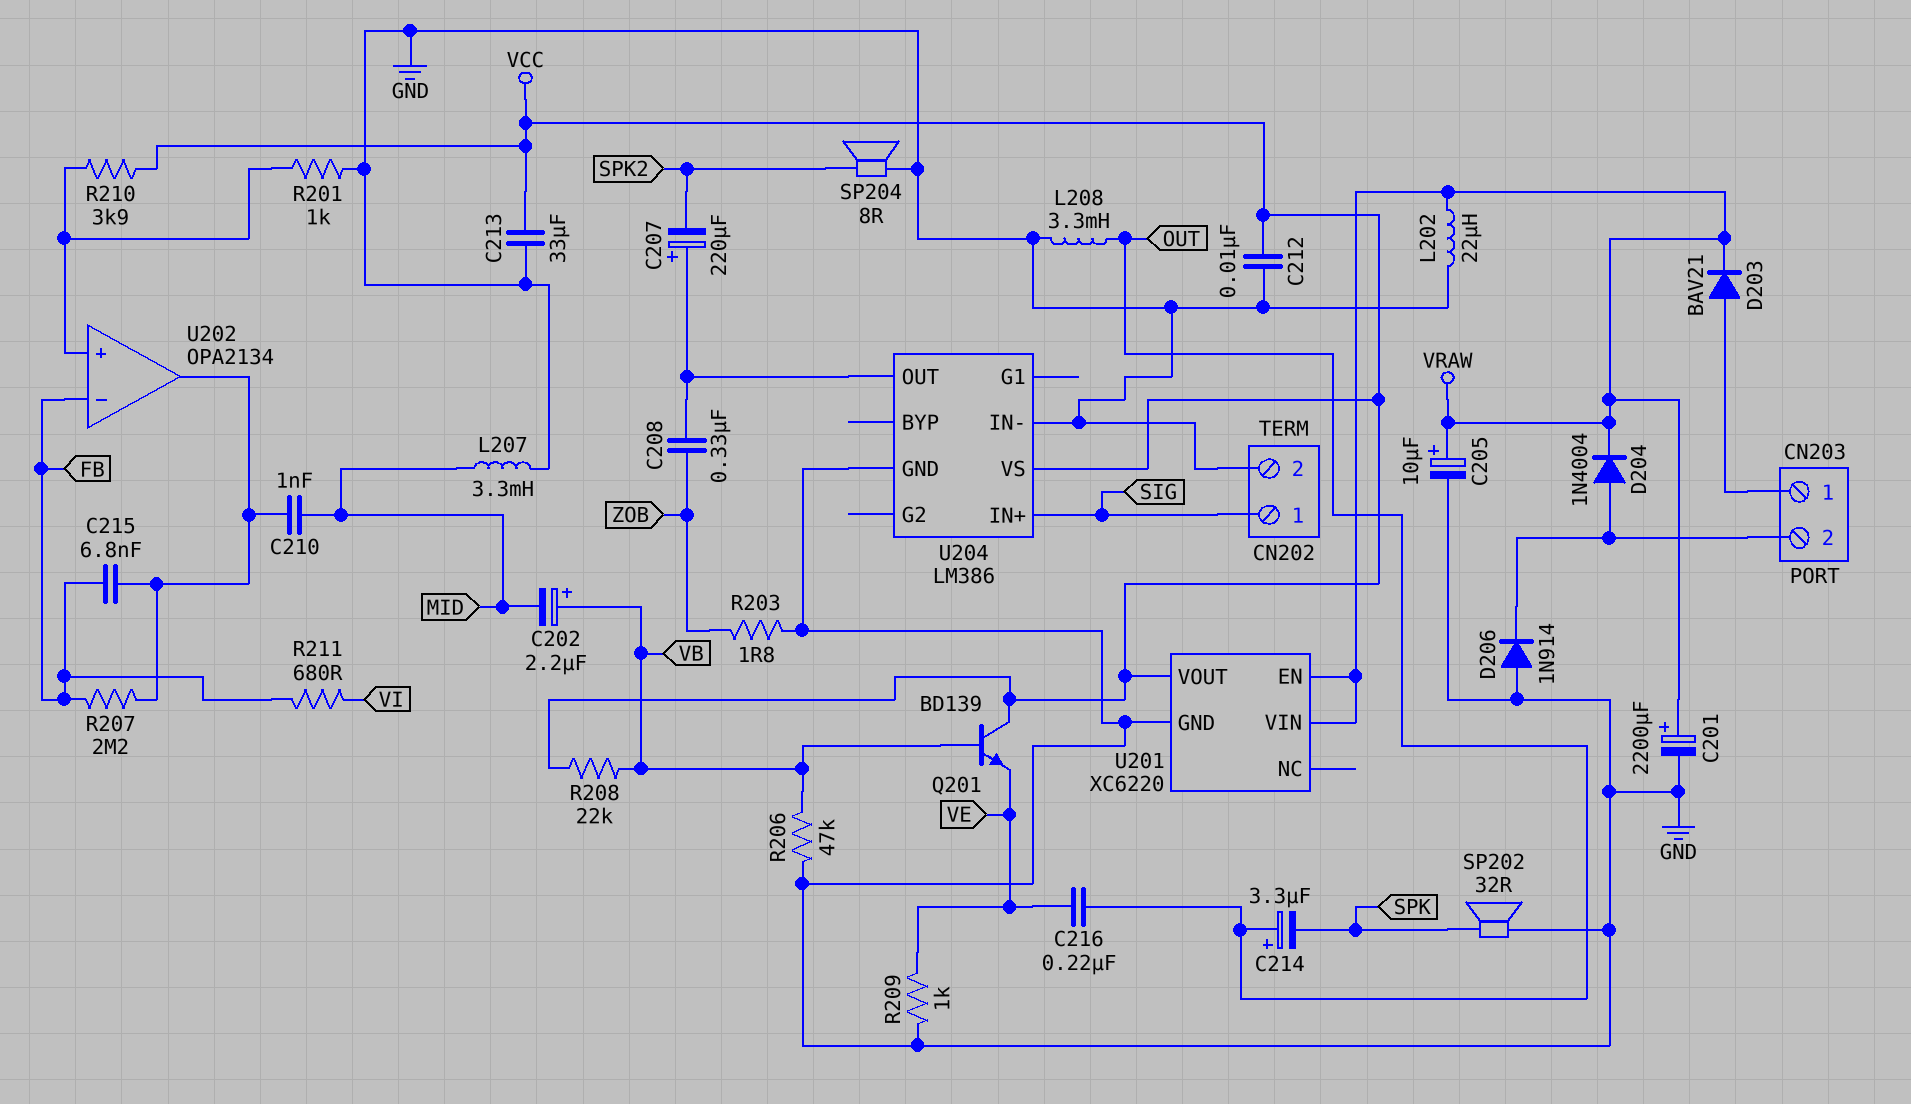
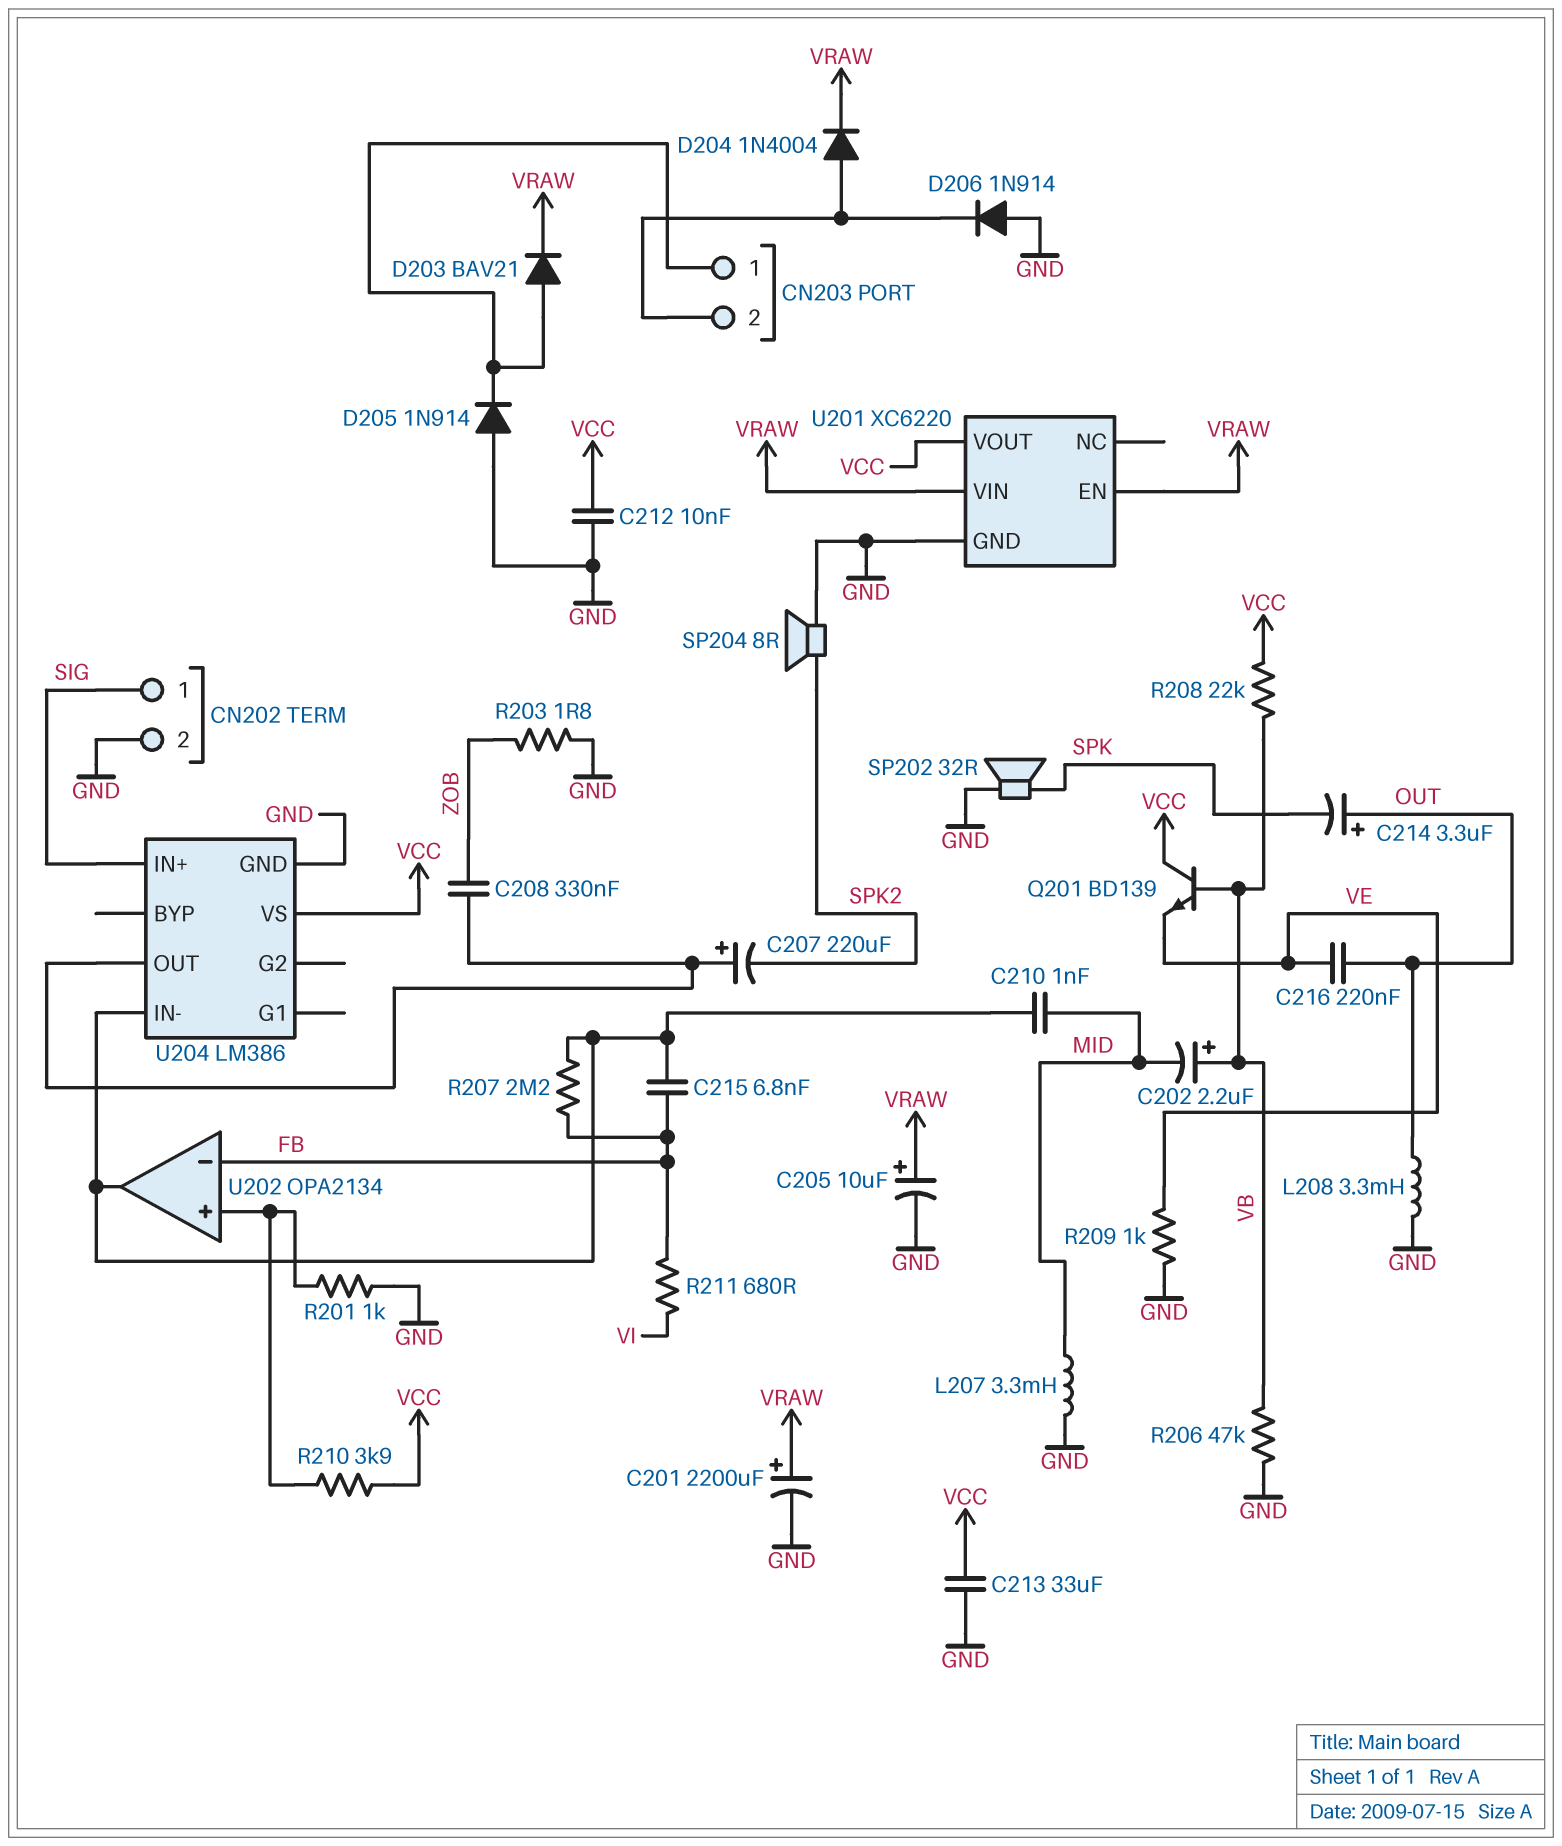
D205: none -> diode 1N914 (A GND, K CN203/1)
L202: 22uH (GND, VRAW) -> none
U204 pin IN-: GND -> U202/out

